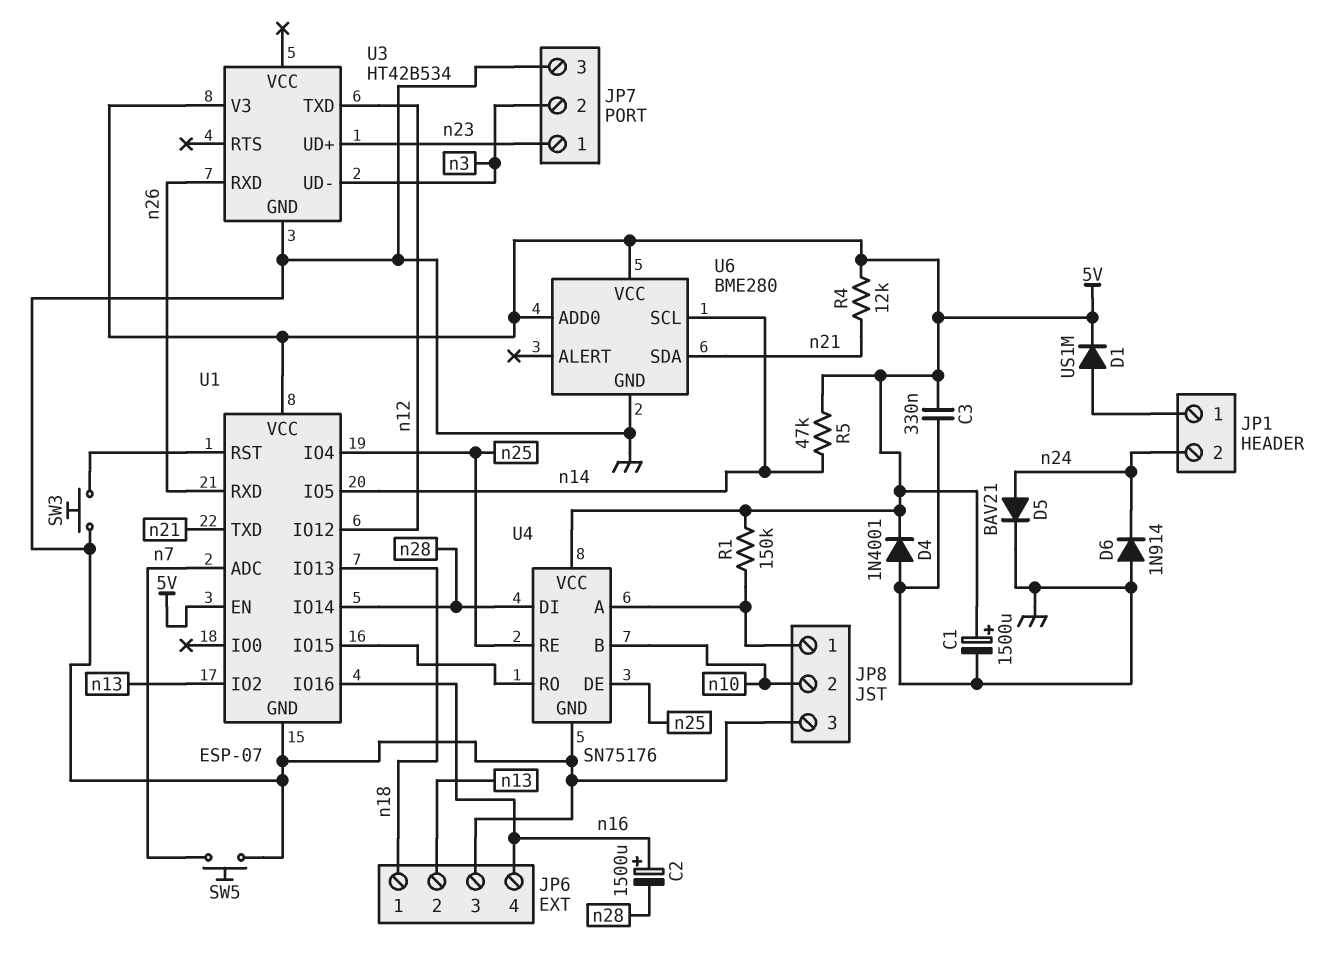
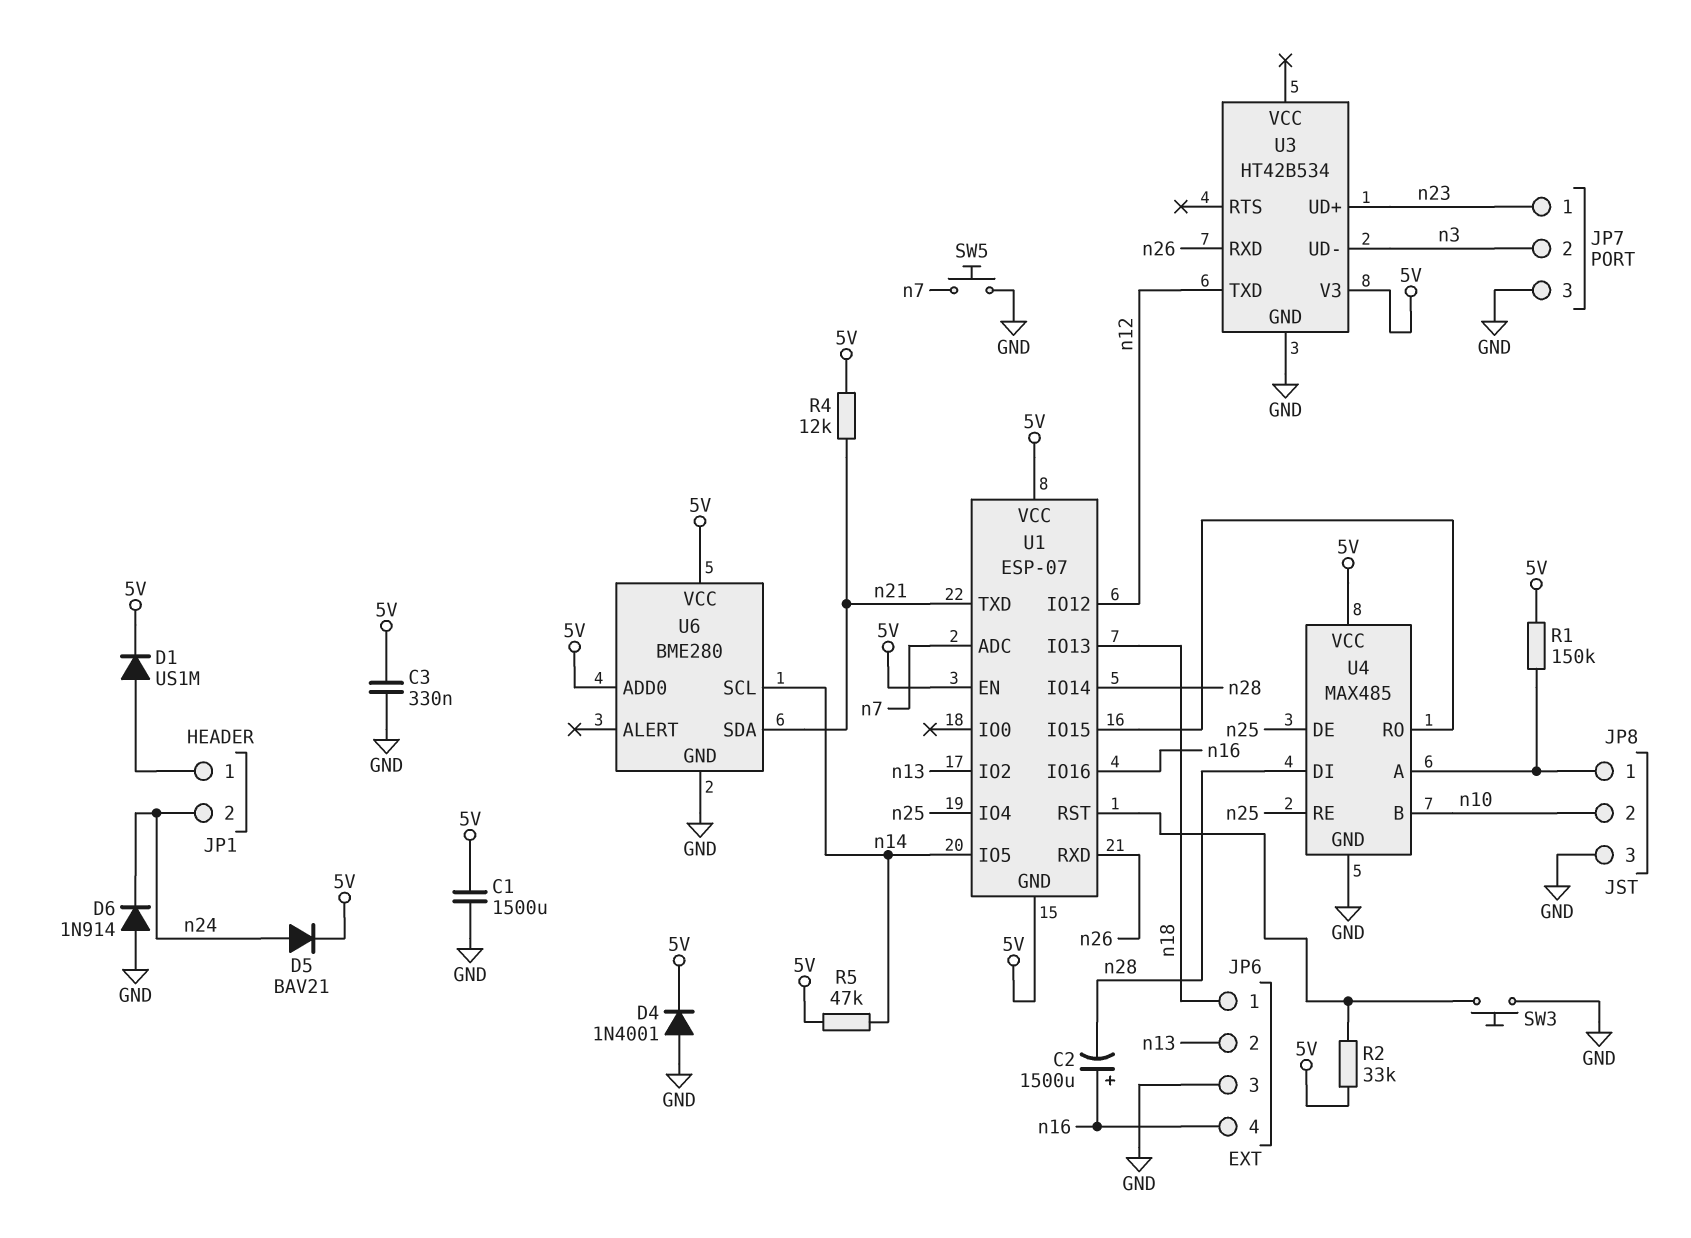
C1: 1500uF (plus 5V, minus GND) -> 1500uF (5V, GND)
D5: diode BAV21 (A n24, K GND) -> diode BAV21 (A n24, K 5V)
R2: none -> 33k (5V, U1/RST)
U1 pin GND: GND -> 5V
U4: SN75176 -> MAX485

